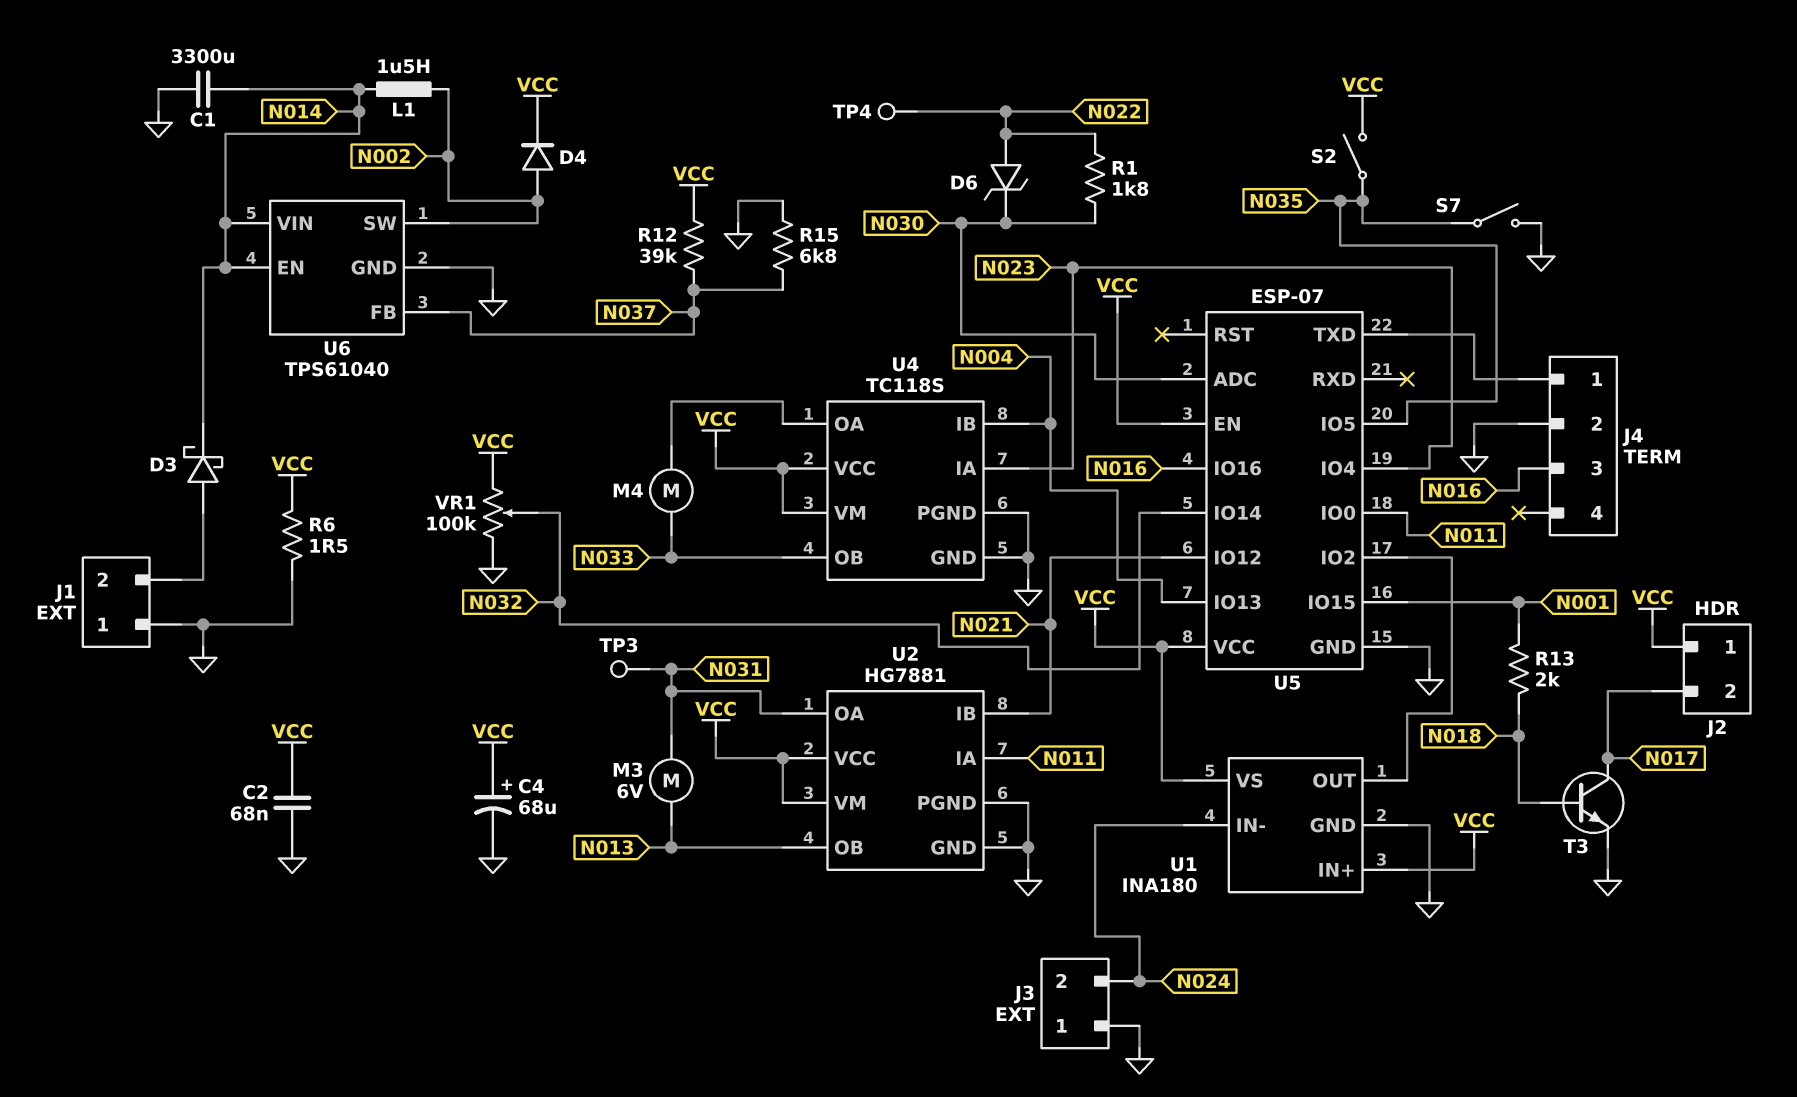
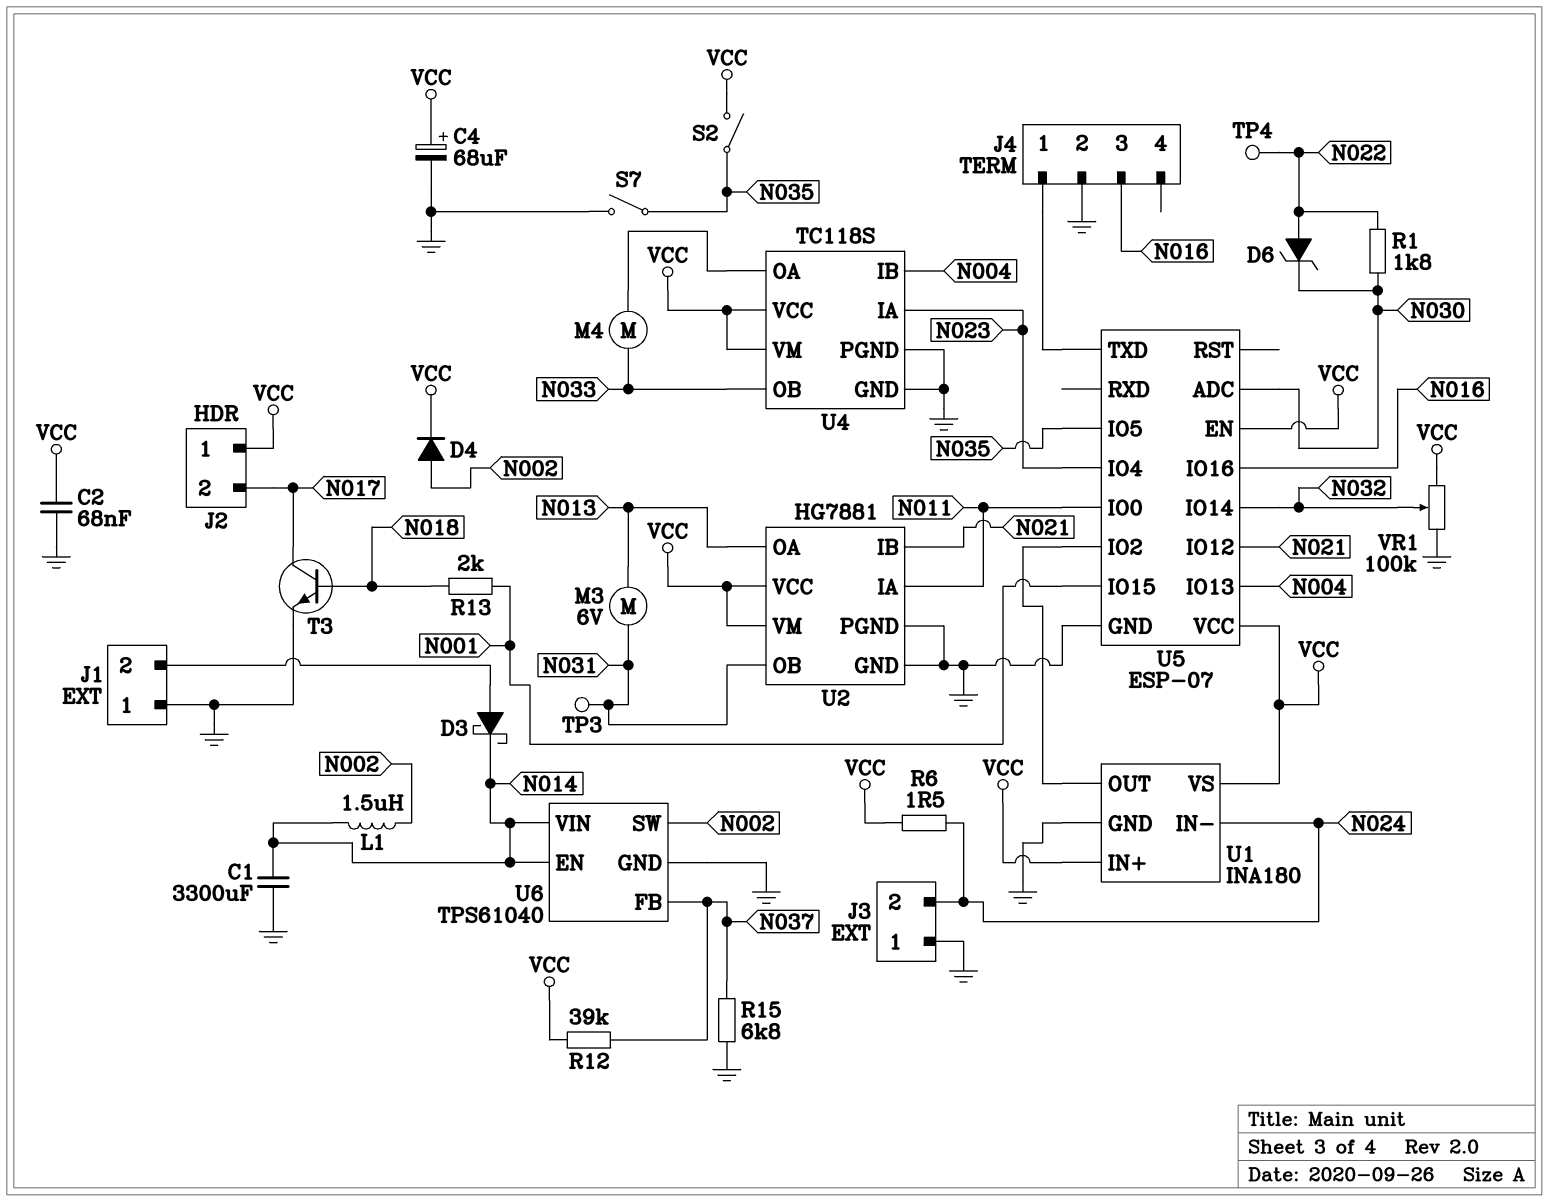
R6: 1.5 (GND, VCC) -> 1.5 (N024, VCC)
U2 pin OA: N031 -> N013
U2 pin OB: N013 -> N031

